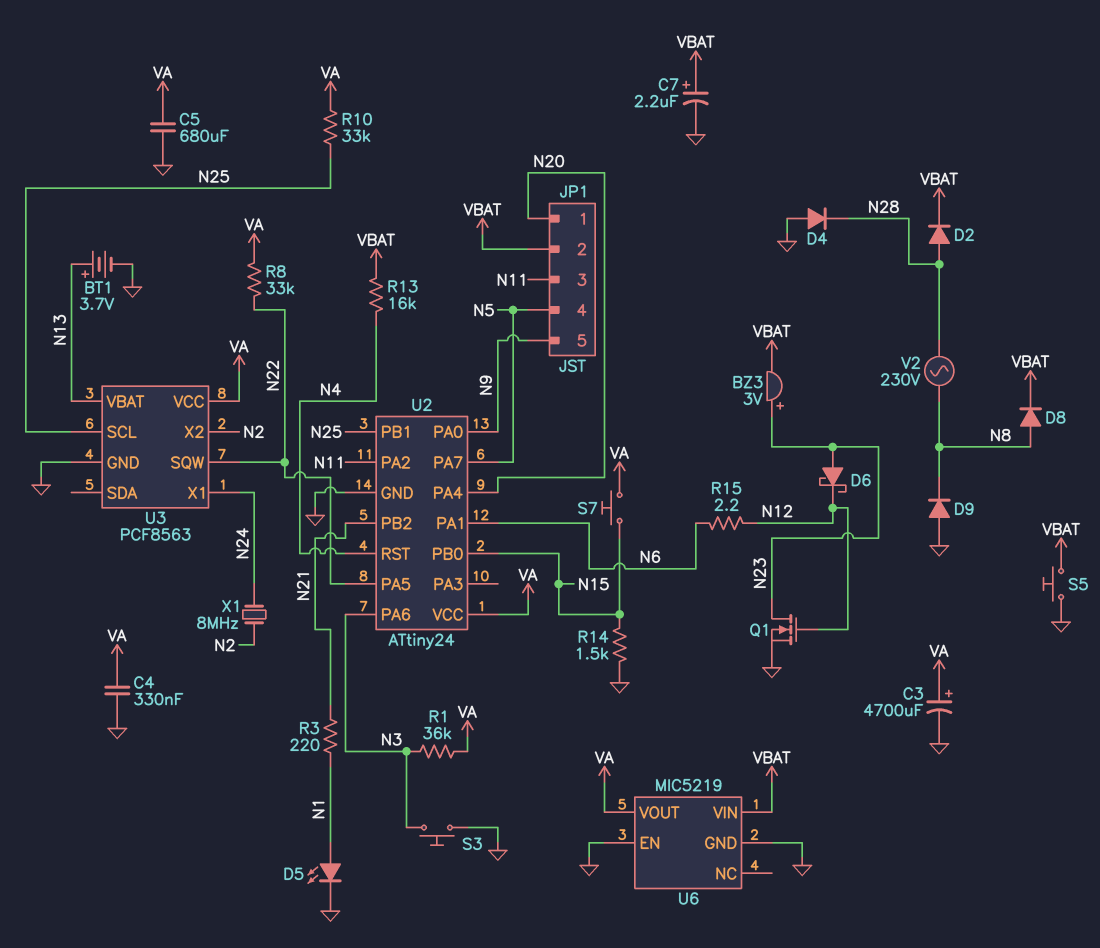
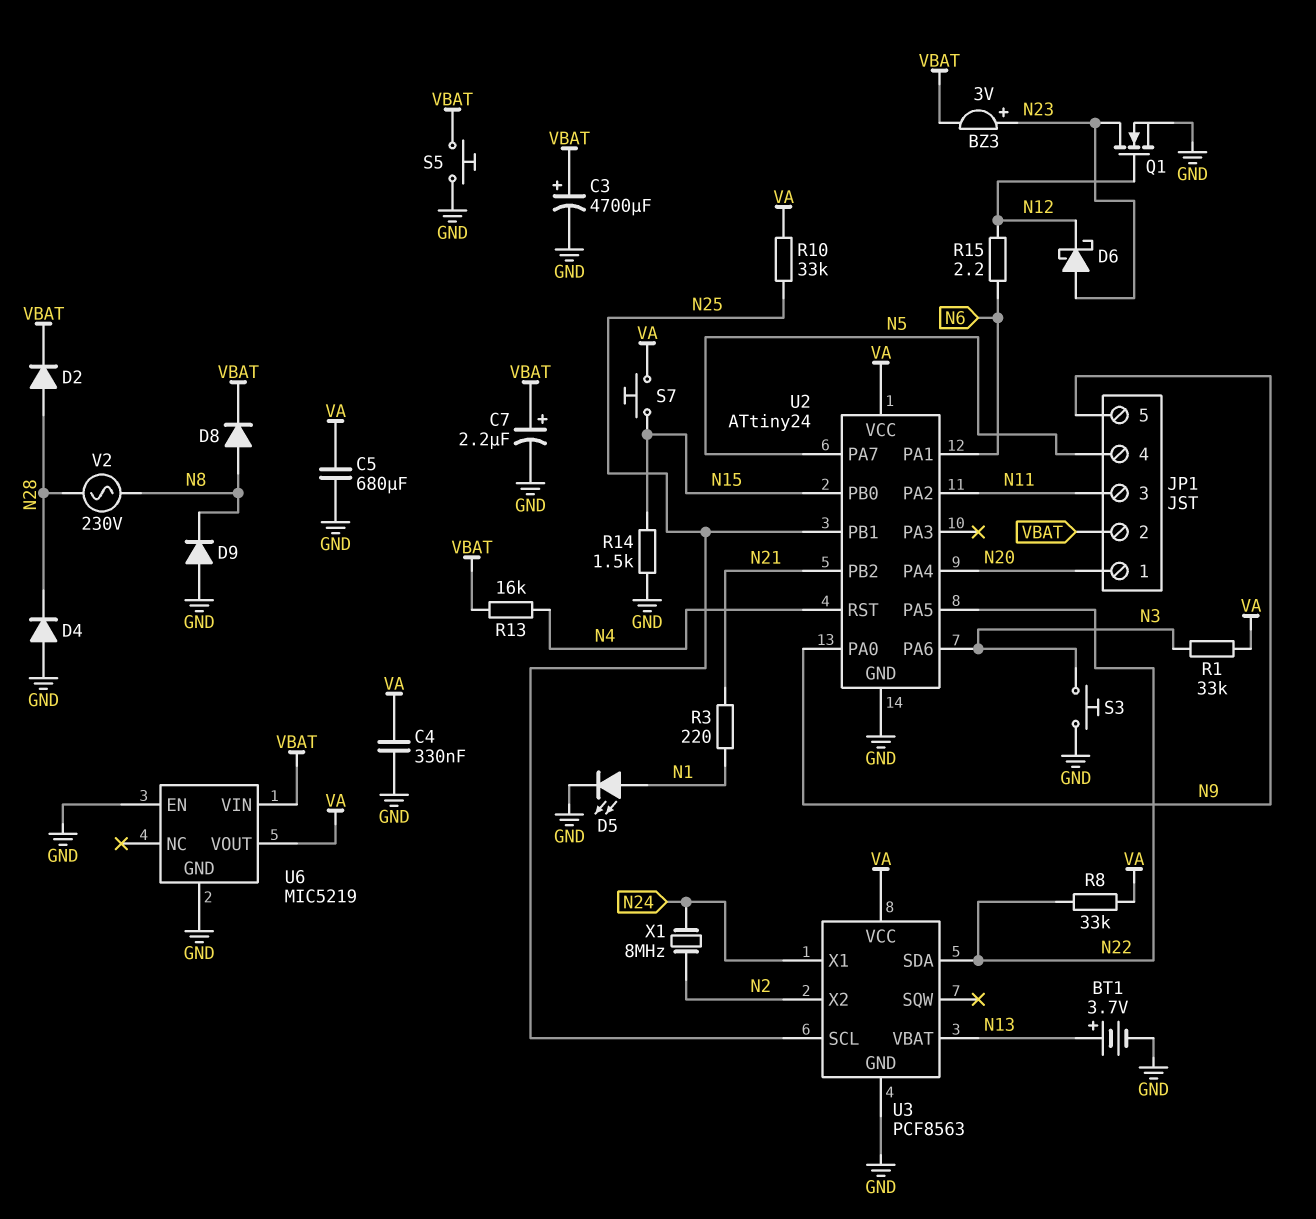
C3: 4700uF (plus VA, minus GND) -> 4700uF (plus VBAT, minus GND)
R1: 36k (N3, VA) -> 33k (N3, VA)
U3 pin SDA: none -> N22
U3 pin SQW: N22 -> none

